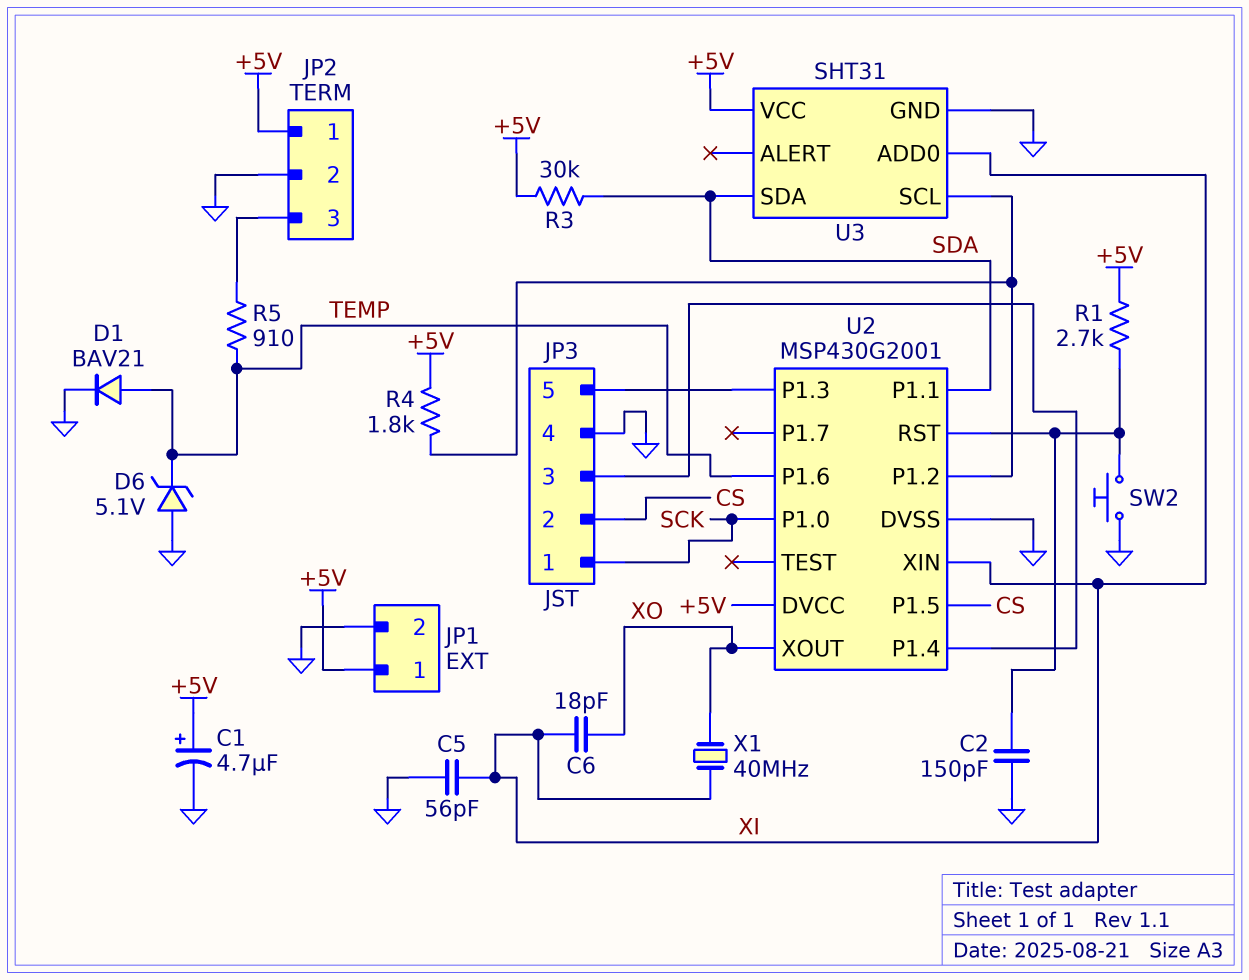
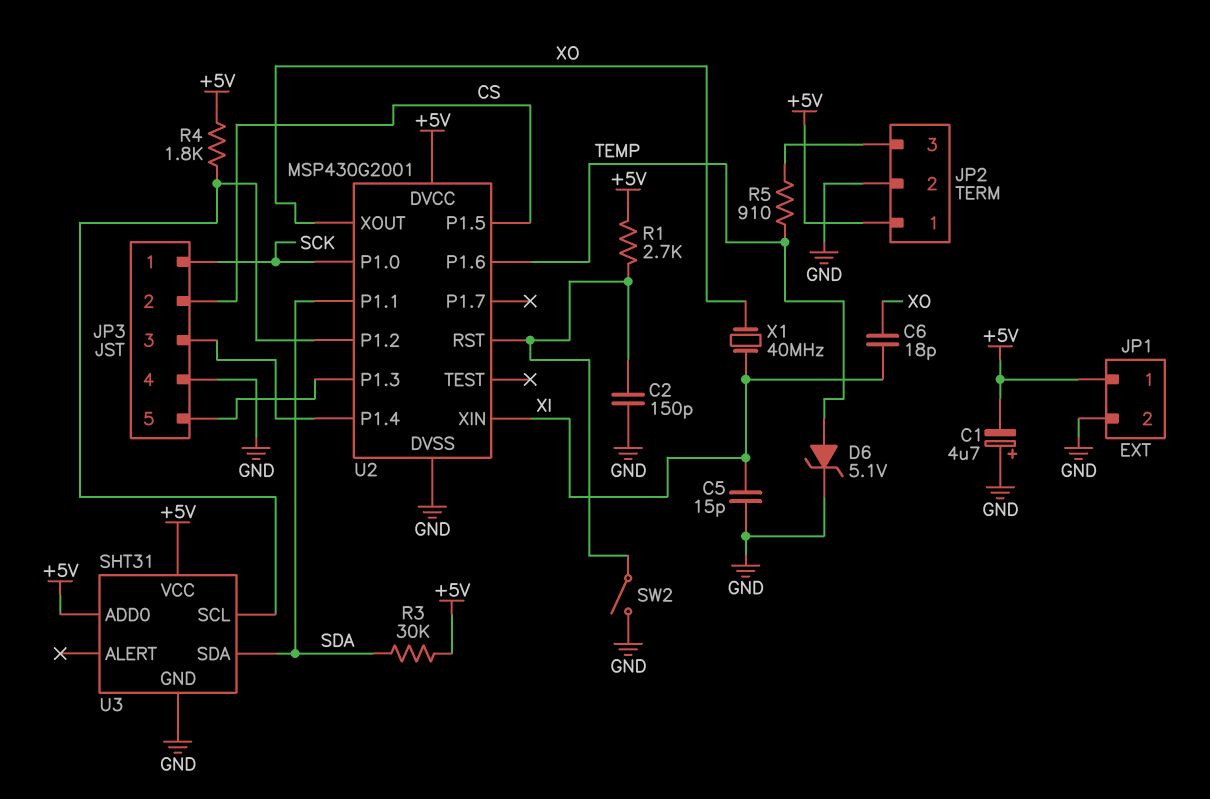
C1: 4.7uF (plus +5V, minus GND) -> 4.7uF (plus GND, minus +5V)
C5: 56pF (GND, XI) -> 15pF (GND, XI)
D1: diode BAV21 (A TEMP, K GND) -> none
D6: zener 5.1V (A GND, K TEMP) -> zener 5.1V (A TEMP, K GND)
SW2: button (GND, U2/RST) -> switch (GND, U2/RST)
U3 pin ADD0: XI -> +5V

